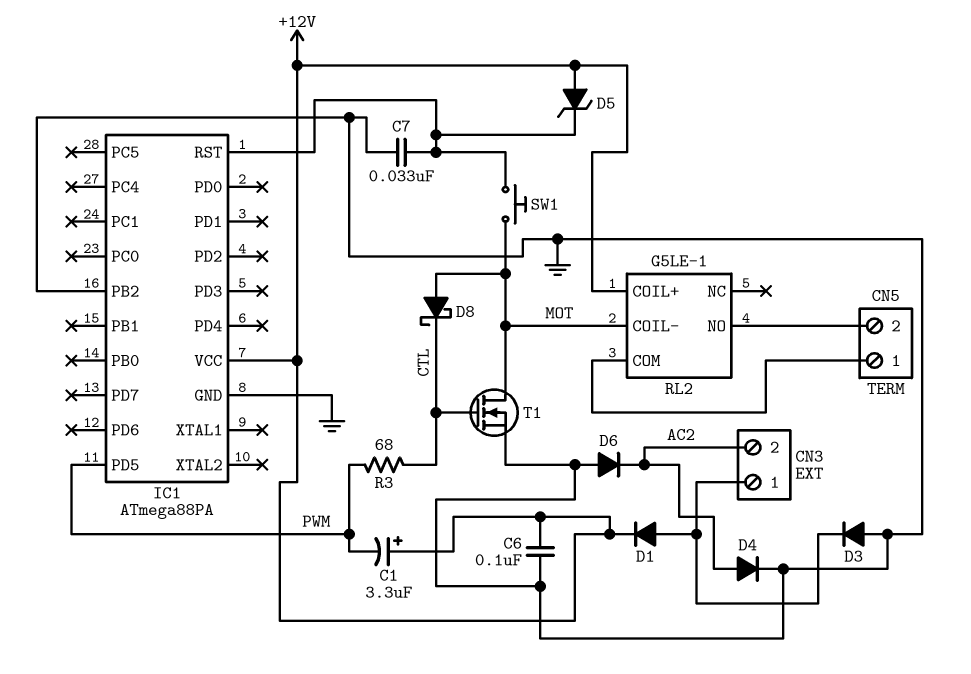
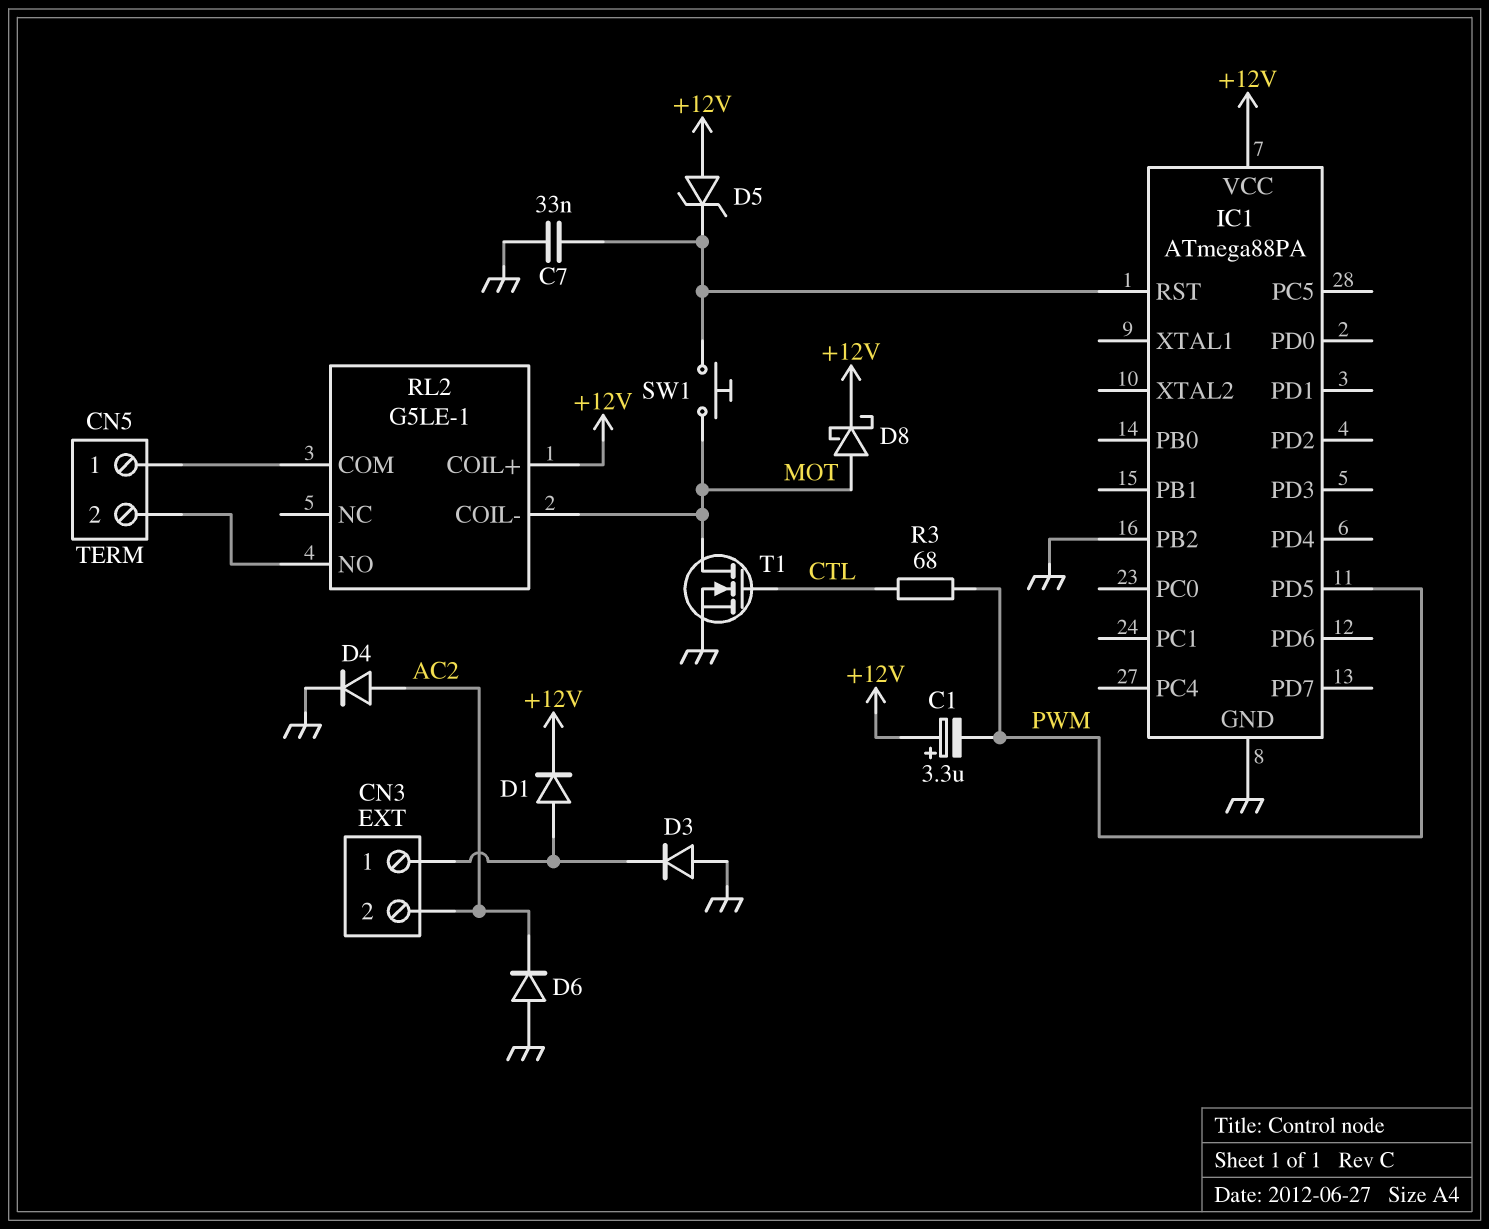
C6: 100nF (+12V, GND) -> none
D8: schottky (A MOT, K CTL) -> schottky (A MOT, K +12V)

